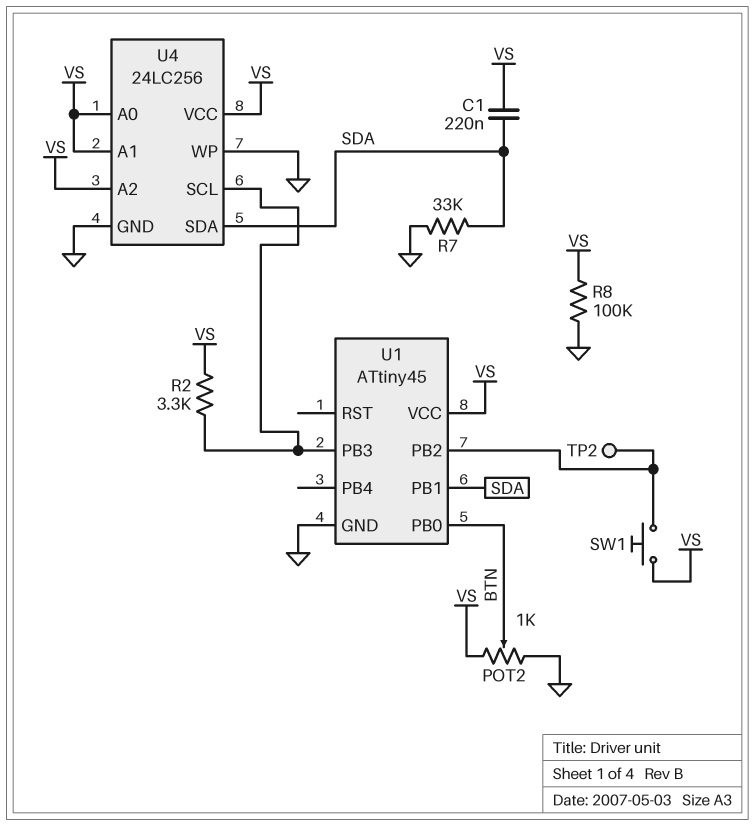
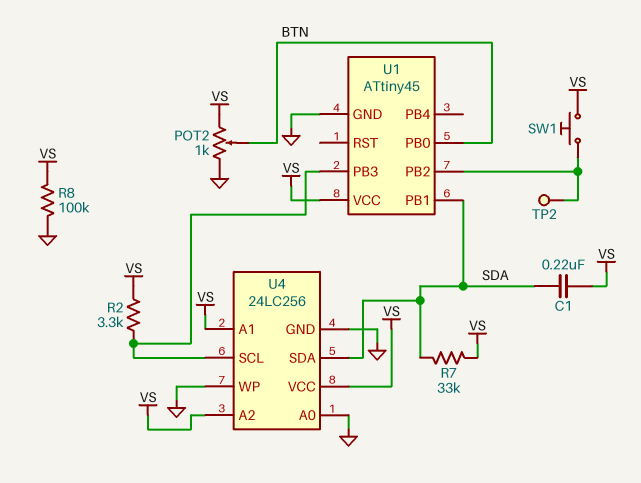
R7: 33k (GND, SDA) -> 33k (SDA, VS)
U4 pin A0: VS -> GND

